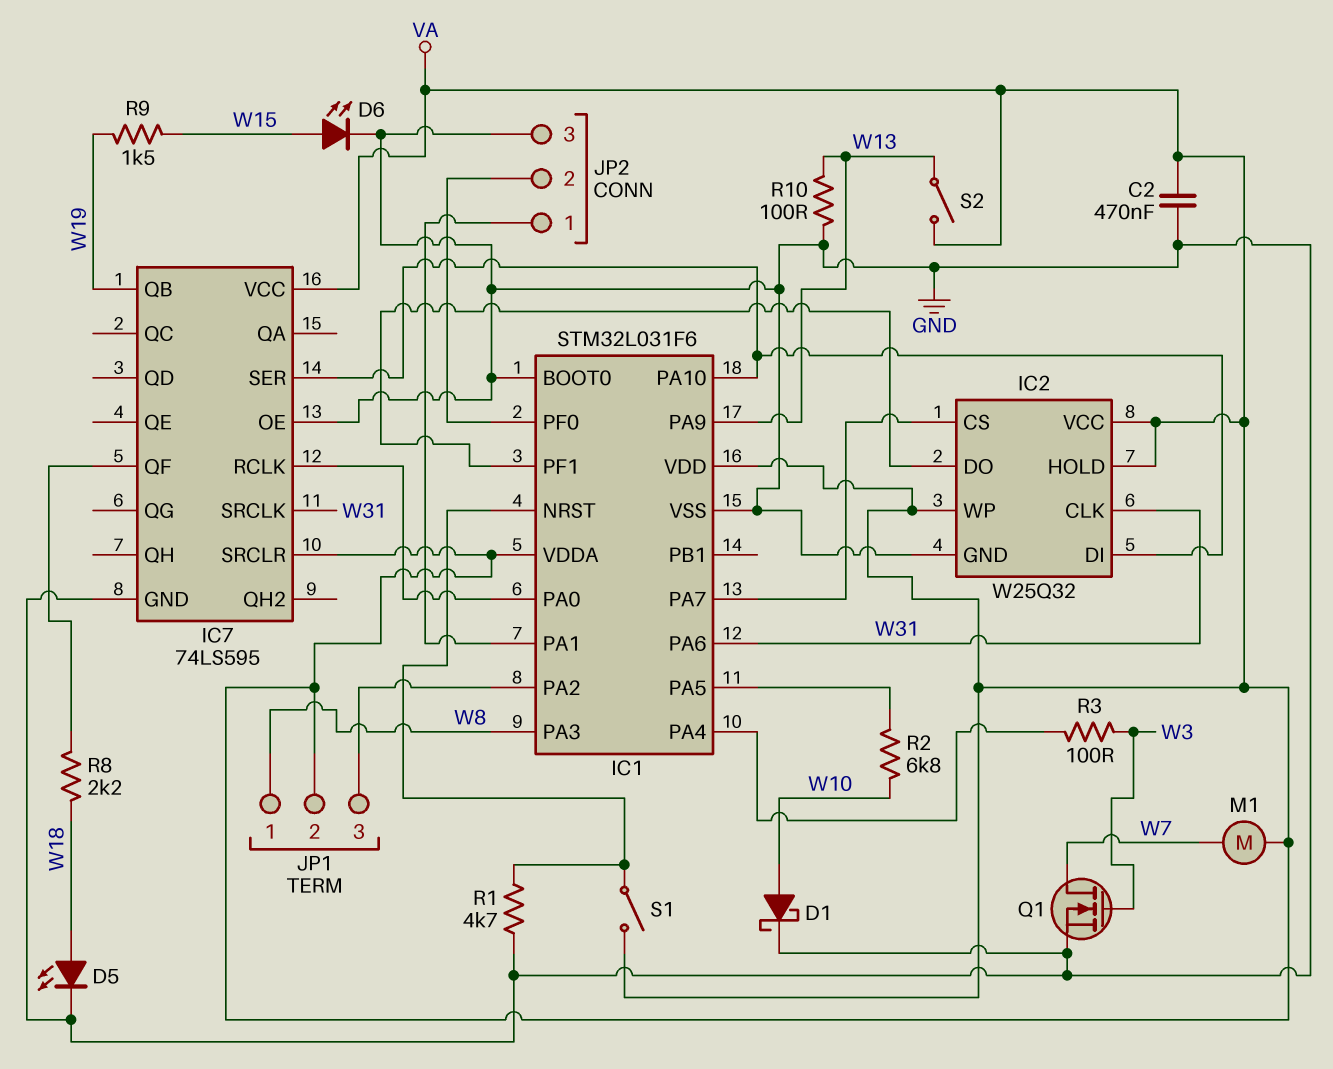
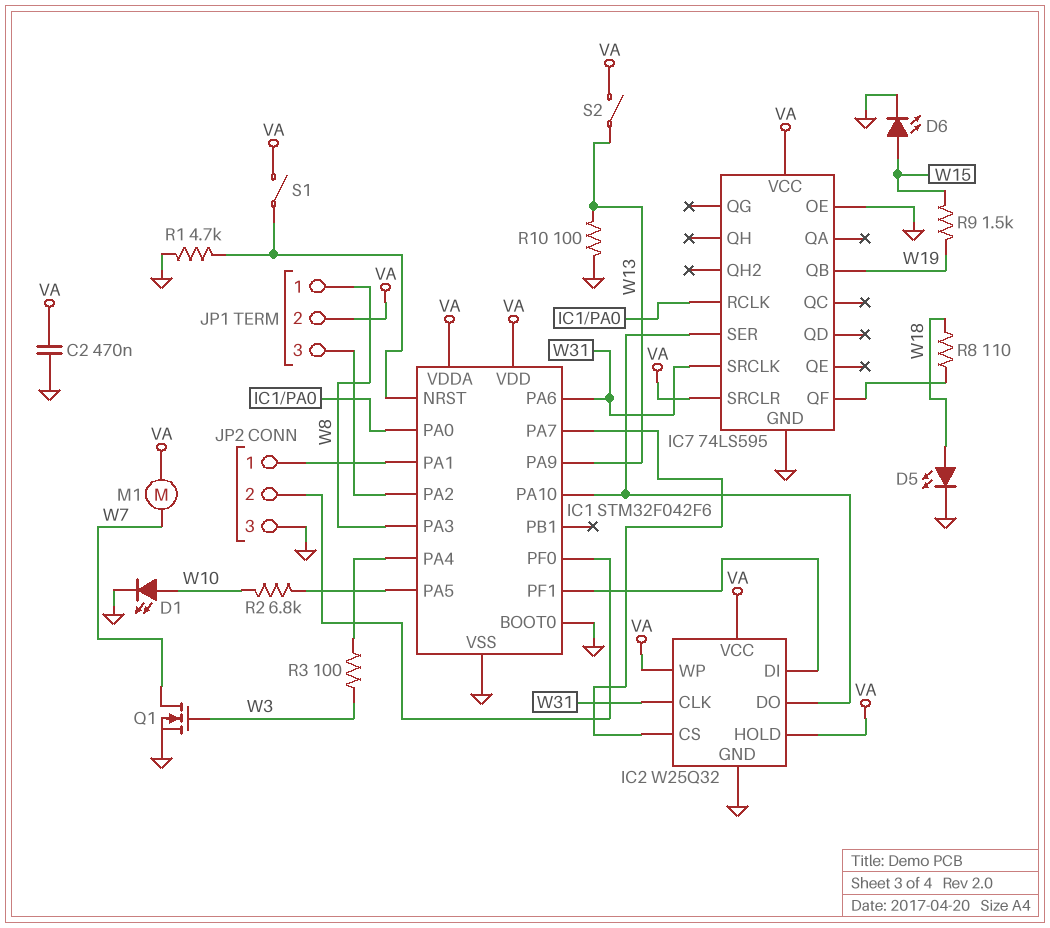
D1: schottky (A W10, K GND) -> LED (A W10, K GND)
IC1: STM32L031F6 -> STM32F042F6
IC2 pin DI: IC1/PA10 -> IC1/PF1
IC2 pin DO: IC1/PF1 -> IC1/PA10
R8: 2.2k (IC7/QF, W18) -> 110 (IC7/QF, W18)

